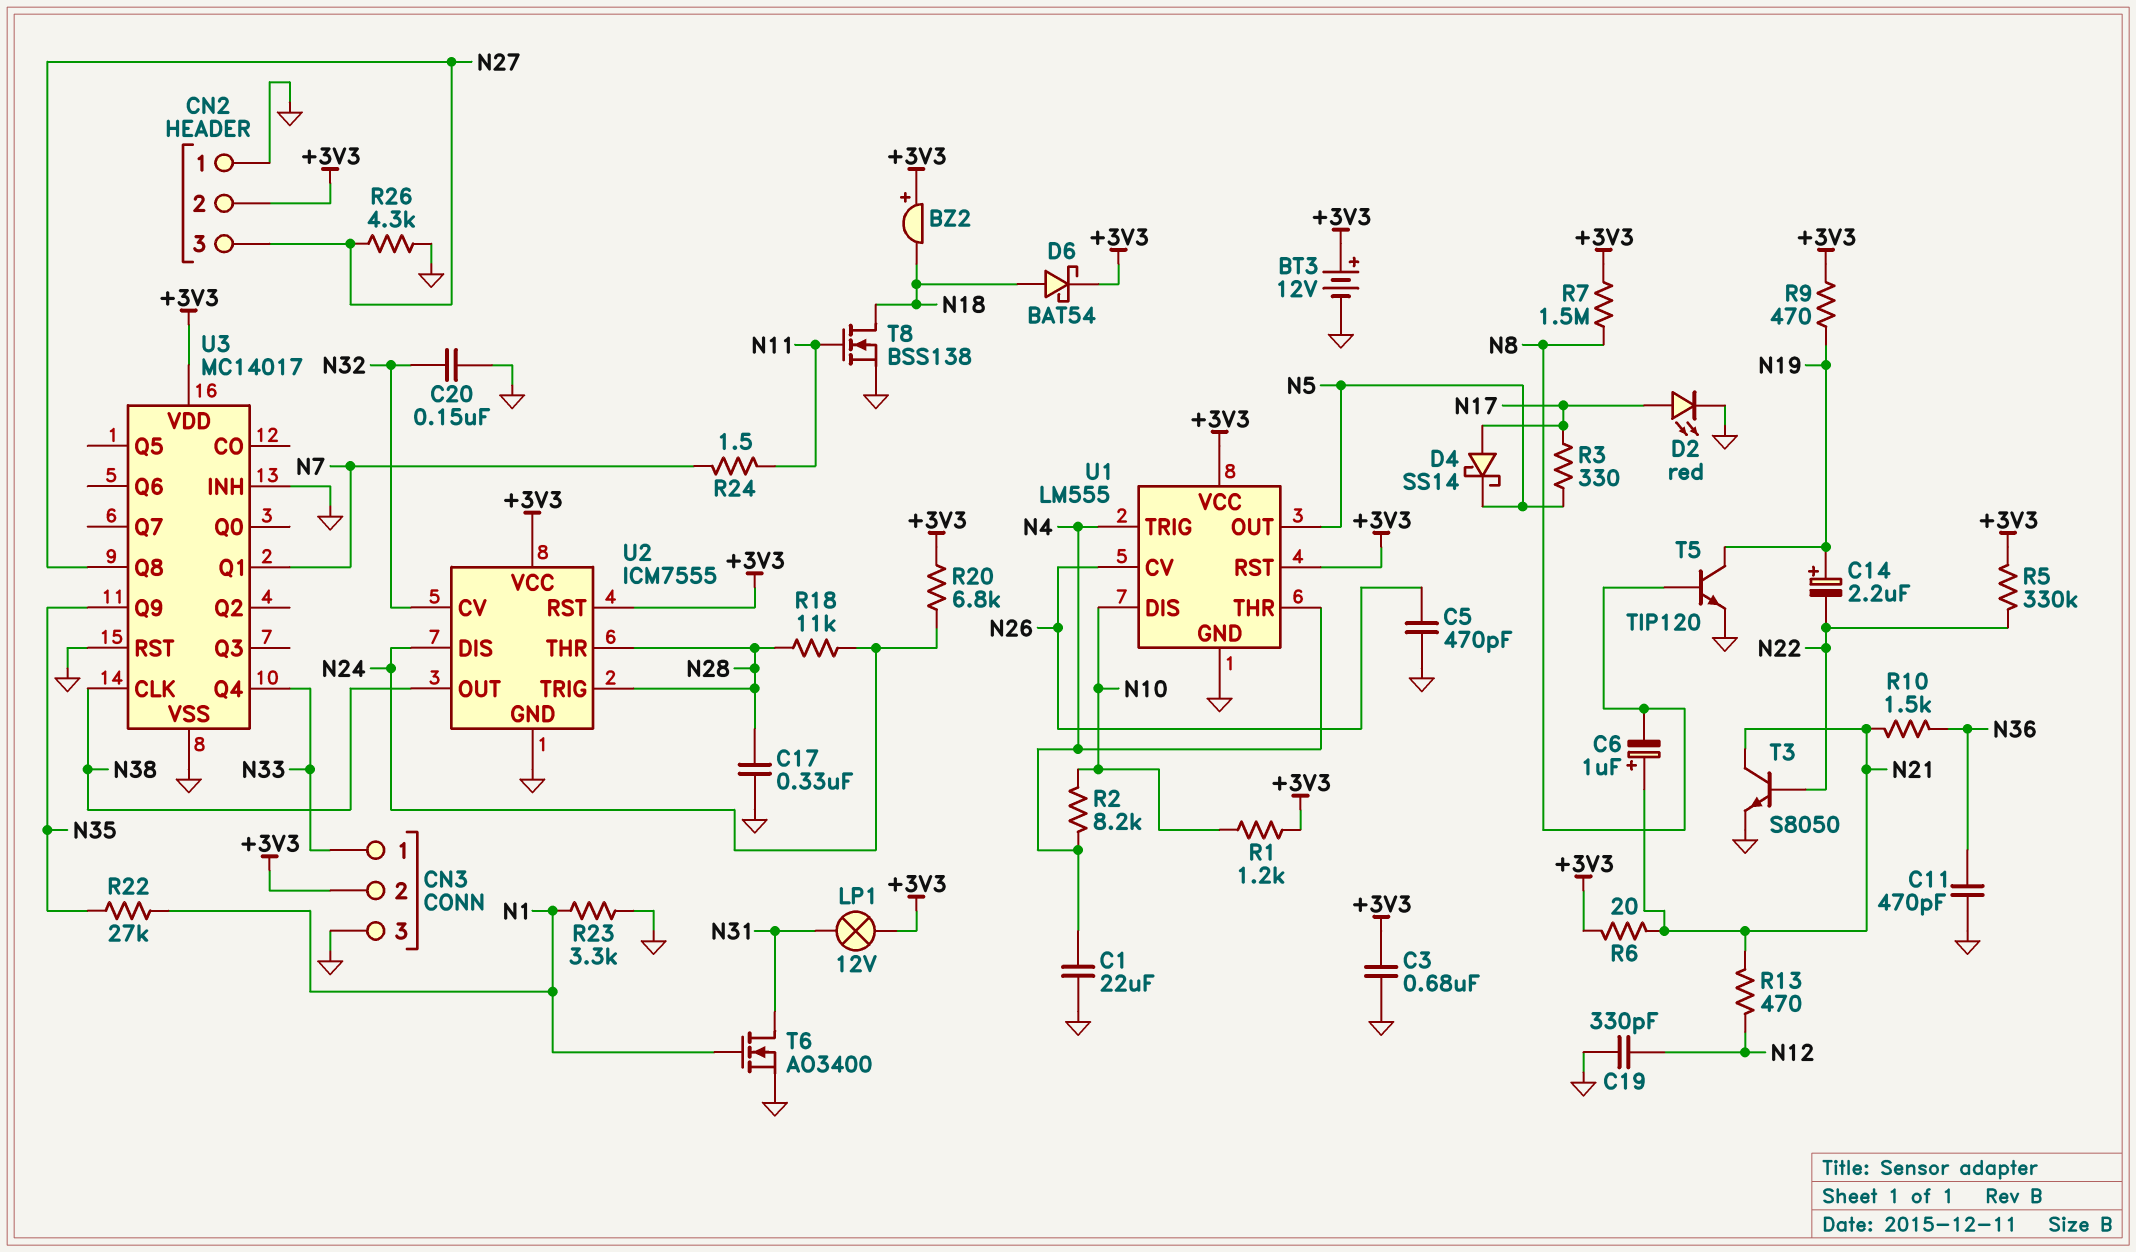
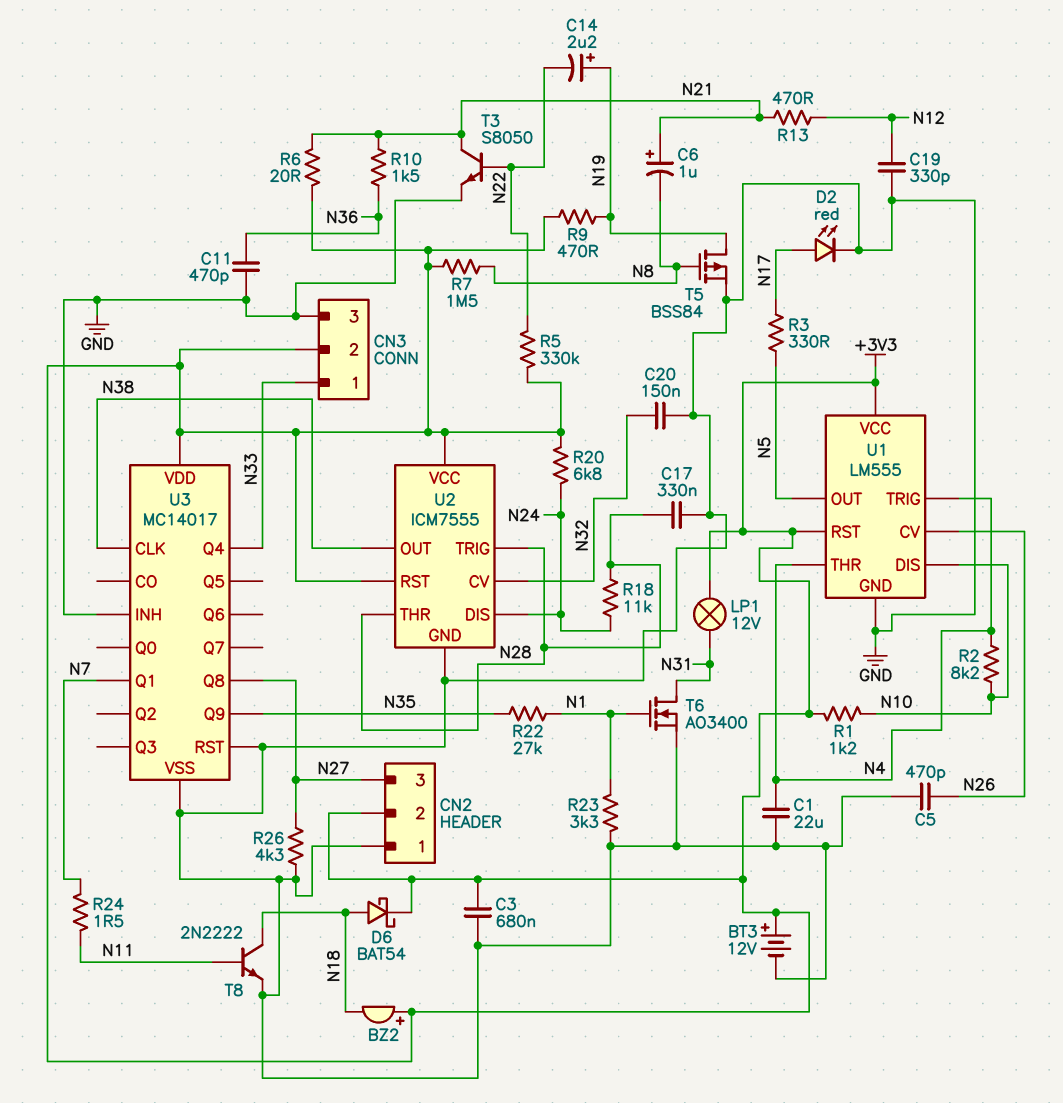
D4: schottky SS14 (A N17, K N5) -> none
T5: NPN TIP120 (B N8, C N19, E GND) -> PMOS BSS84 (G N8, D N19, S GND)
T8: NMOS BSS138 (G N11, D N18, S GND) -> NPN 2N2222 (B N11, C N18, E GND)

